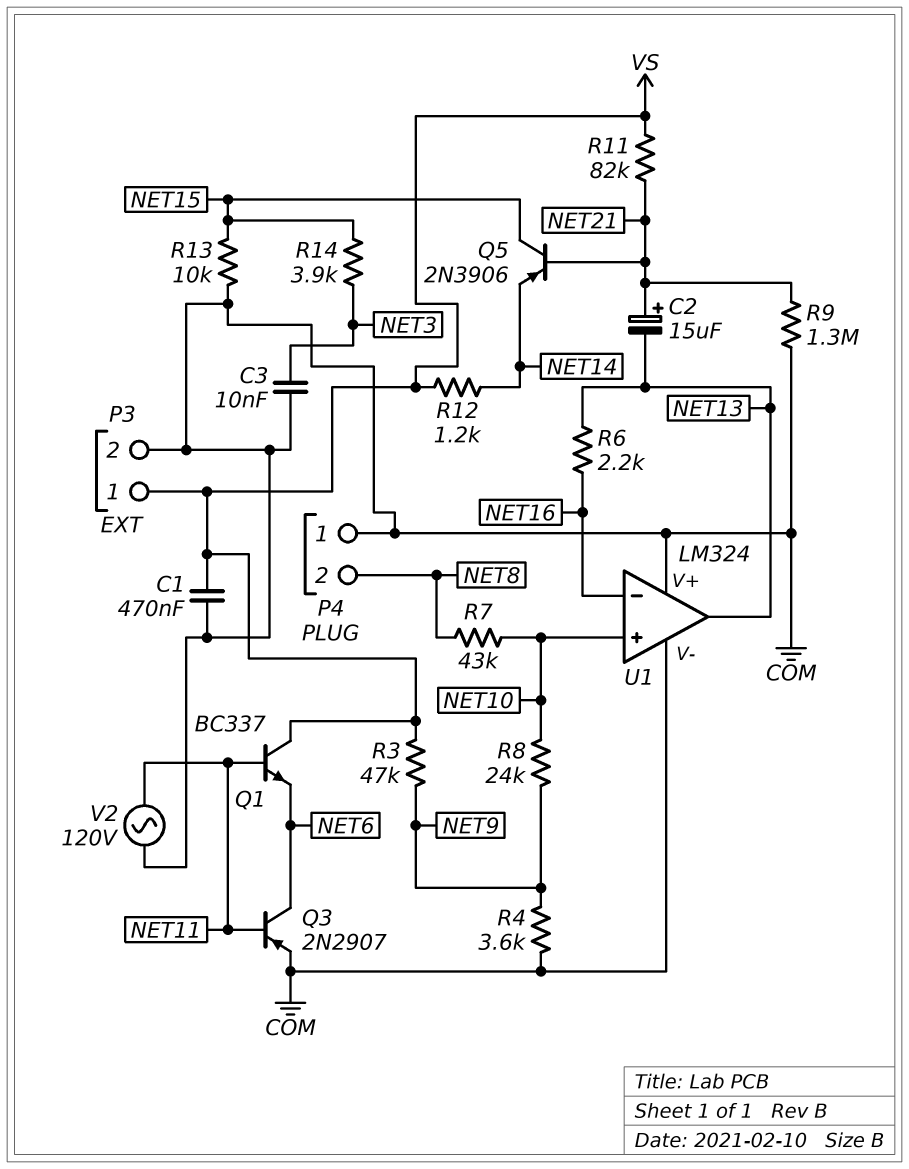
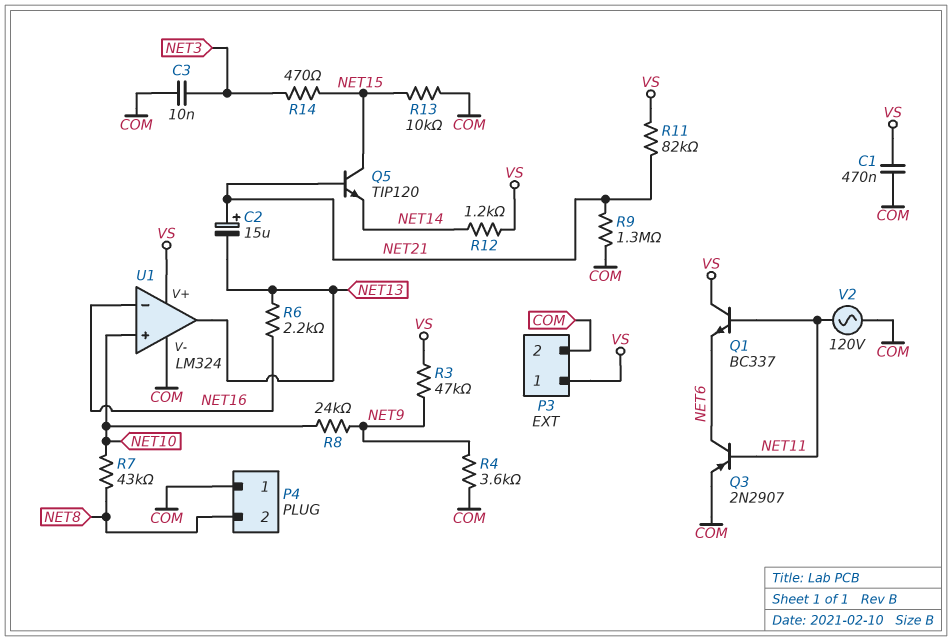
Q5: PNP 2N3906 (B NET21, C NET15, E NET14) -> NPN TIP120 (B NET21, C NET15, E NET14)
R14: 3.9k (NET3, NET15) -> 470 (NET3, NET15)
U1 pin V+: COM -> VS

